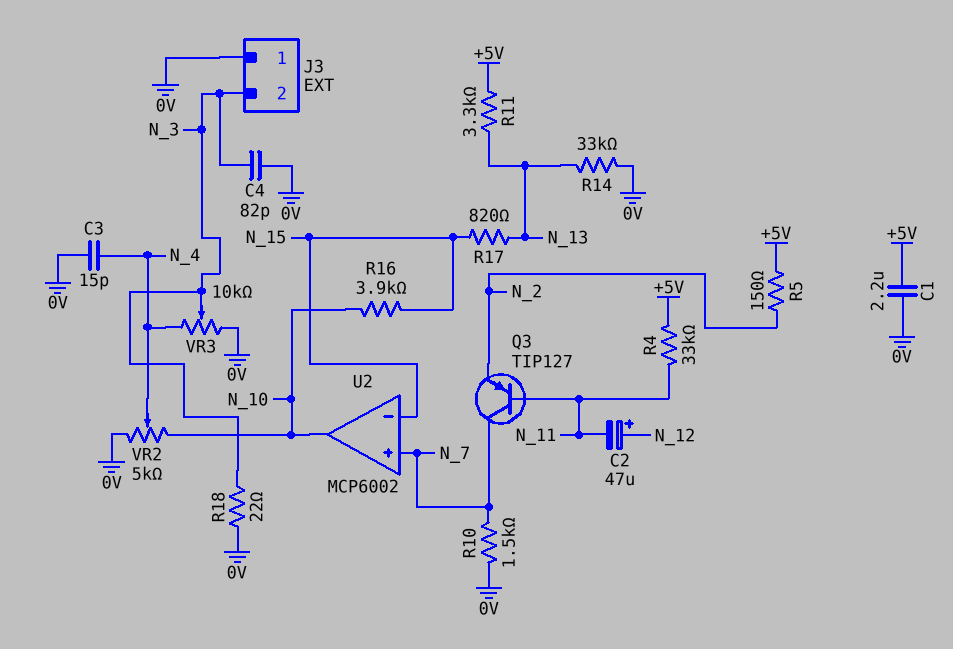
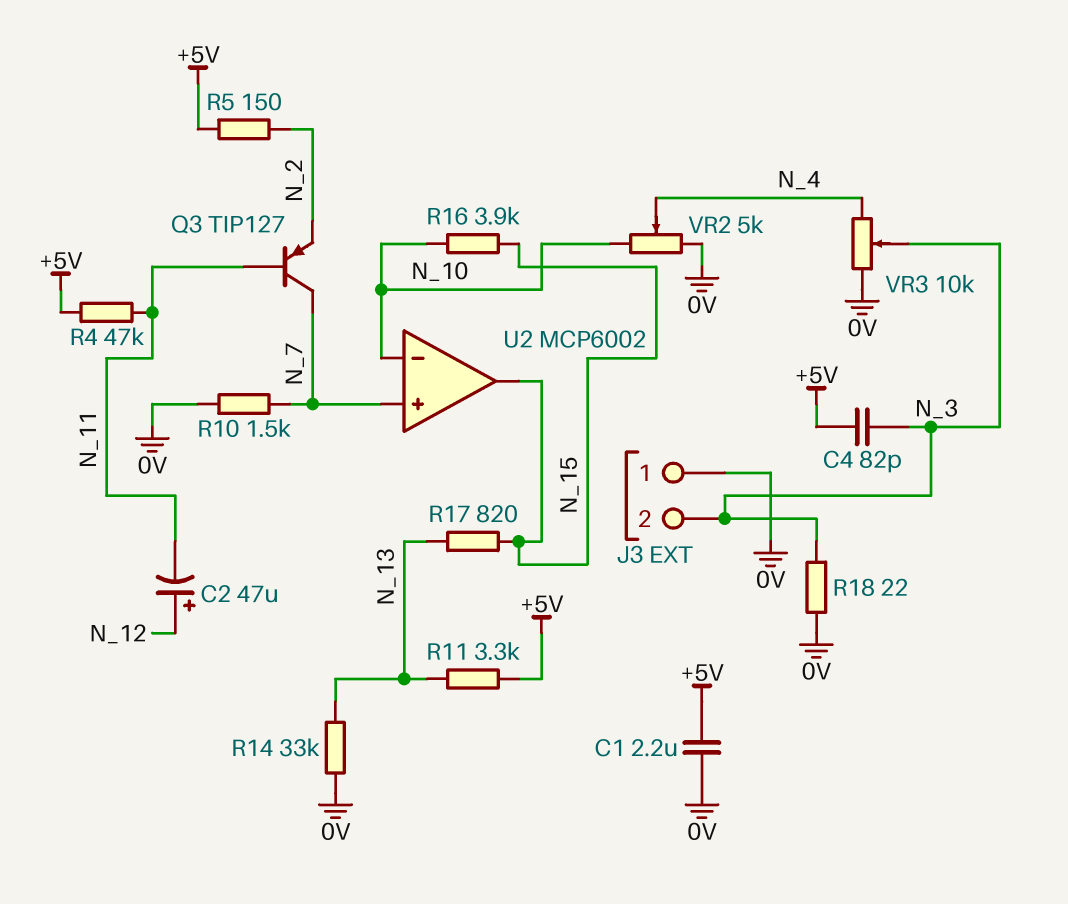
C3: 15pF (0V, N_4) -> none
C4: 82pF (0V, N_3) -> 82pF (+5V, N_3)
R4: 33k (+5V, N_11) -> 47k (+5V, N_11)
U2 pin in-: N_15 -> N_10
U2 pin out: N_10 -> N_15

